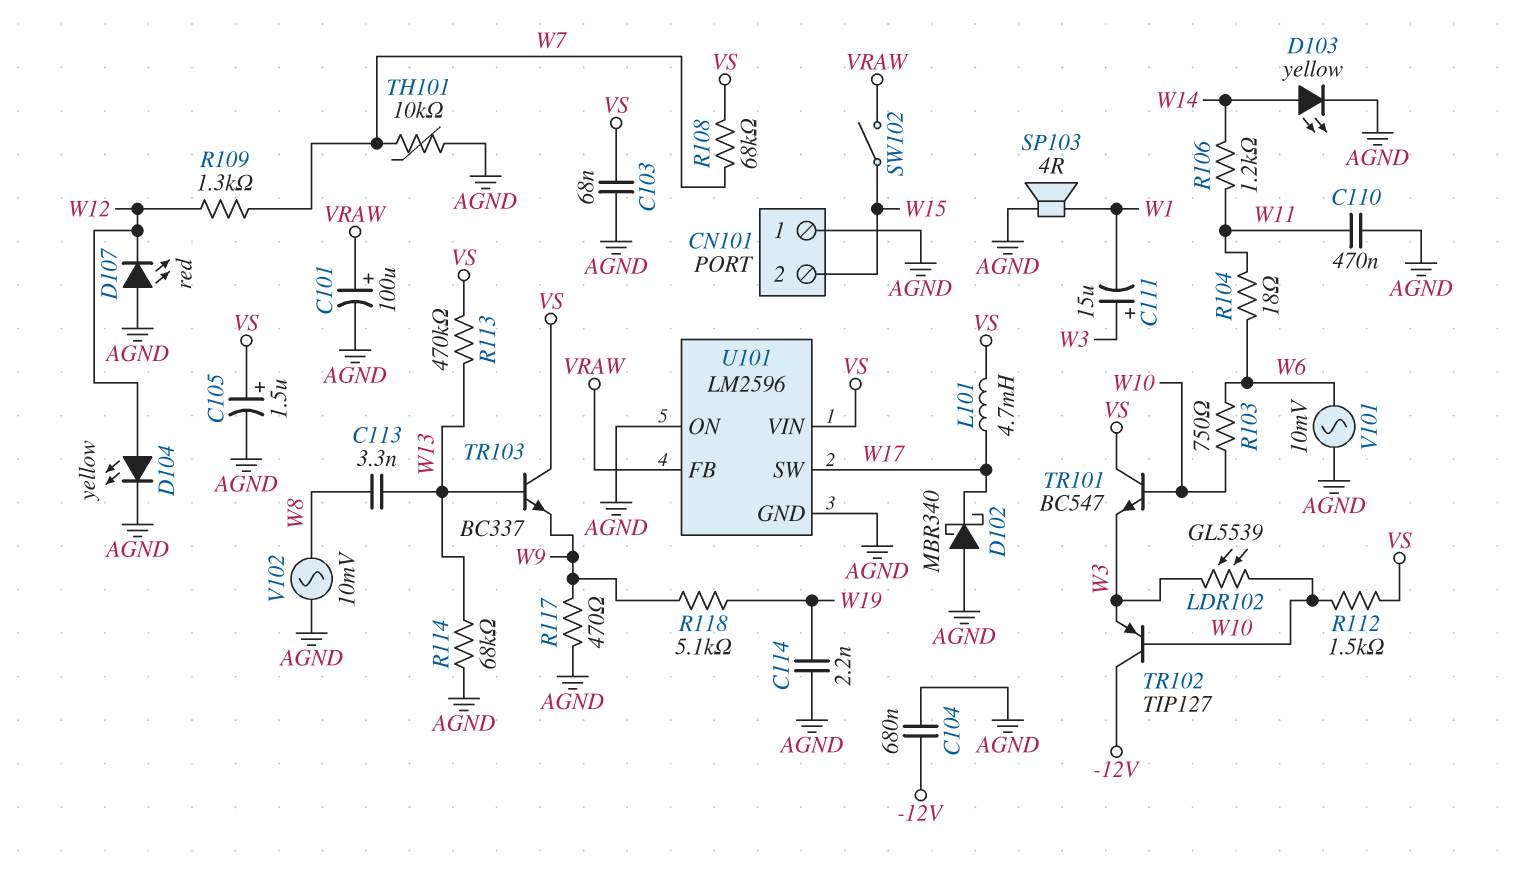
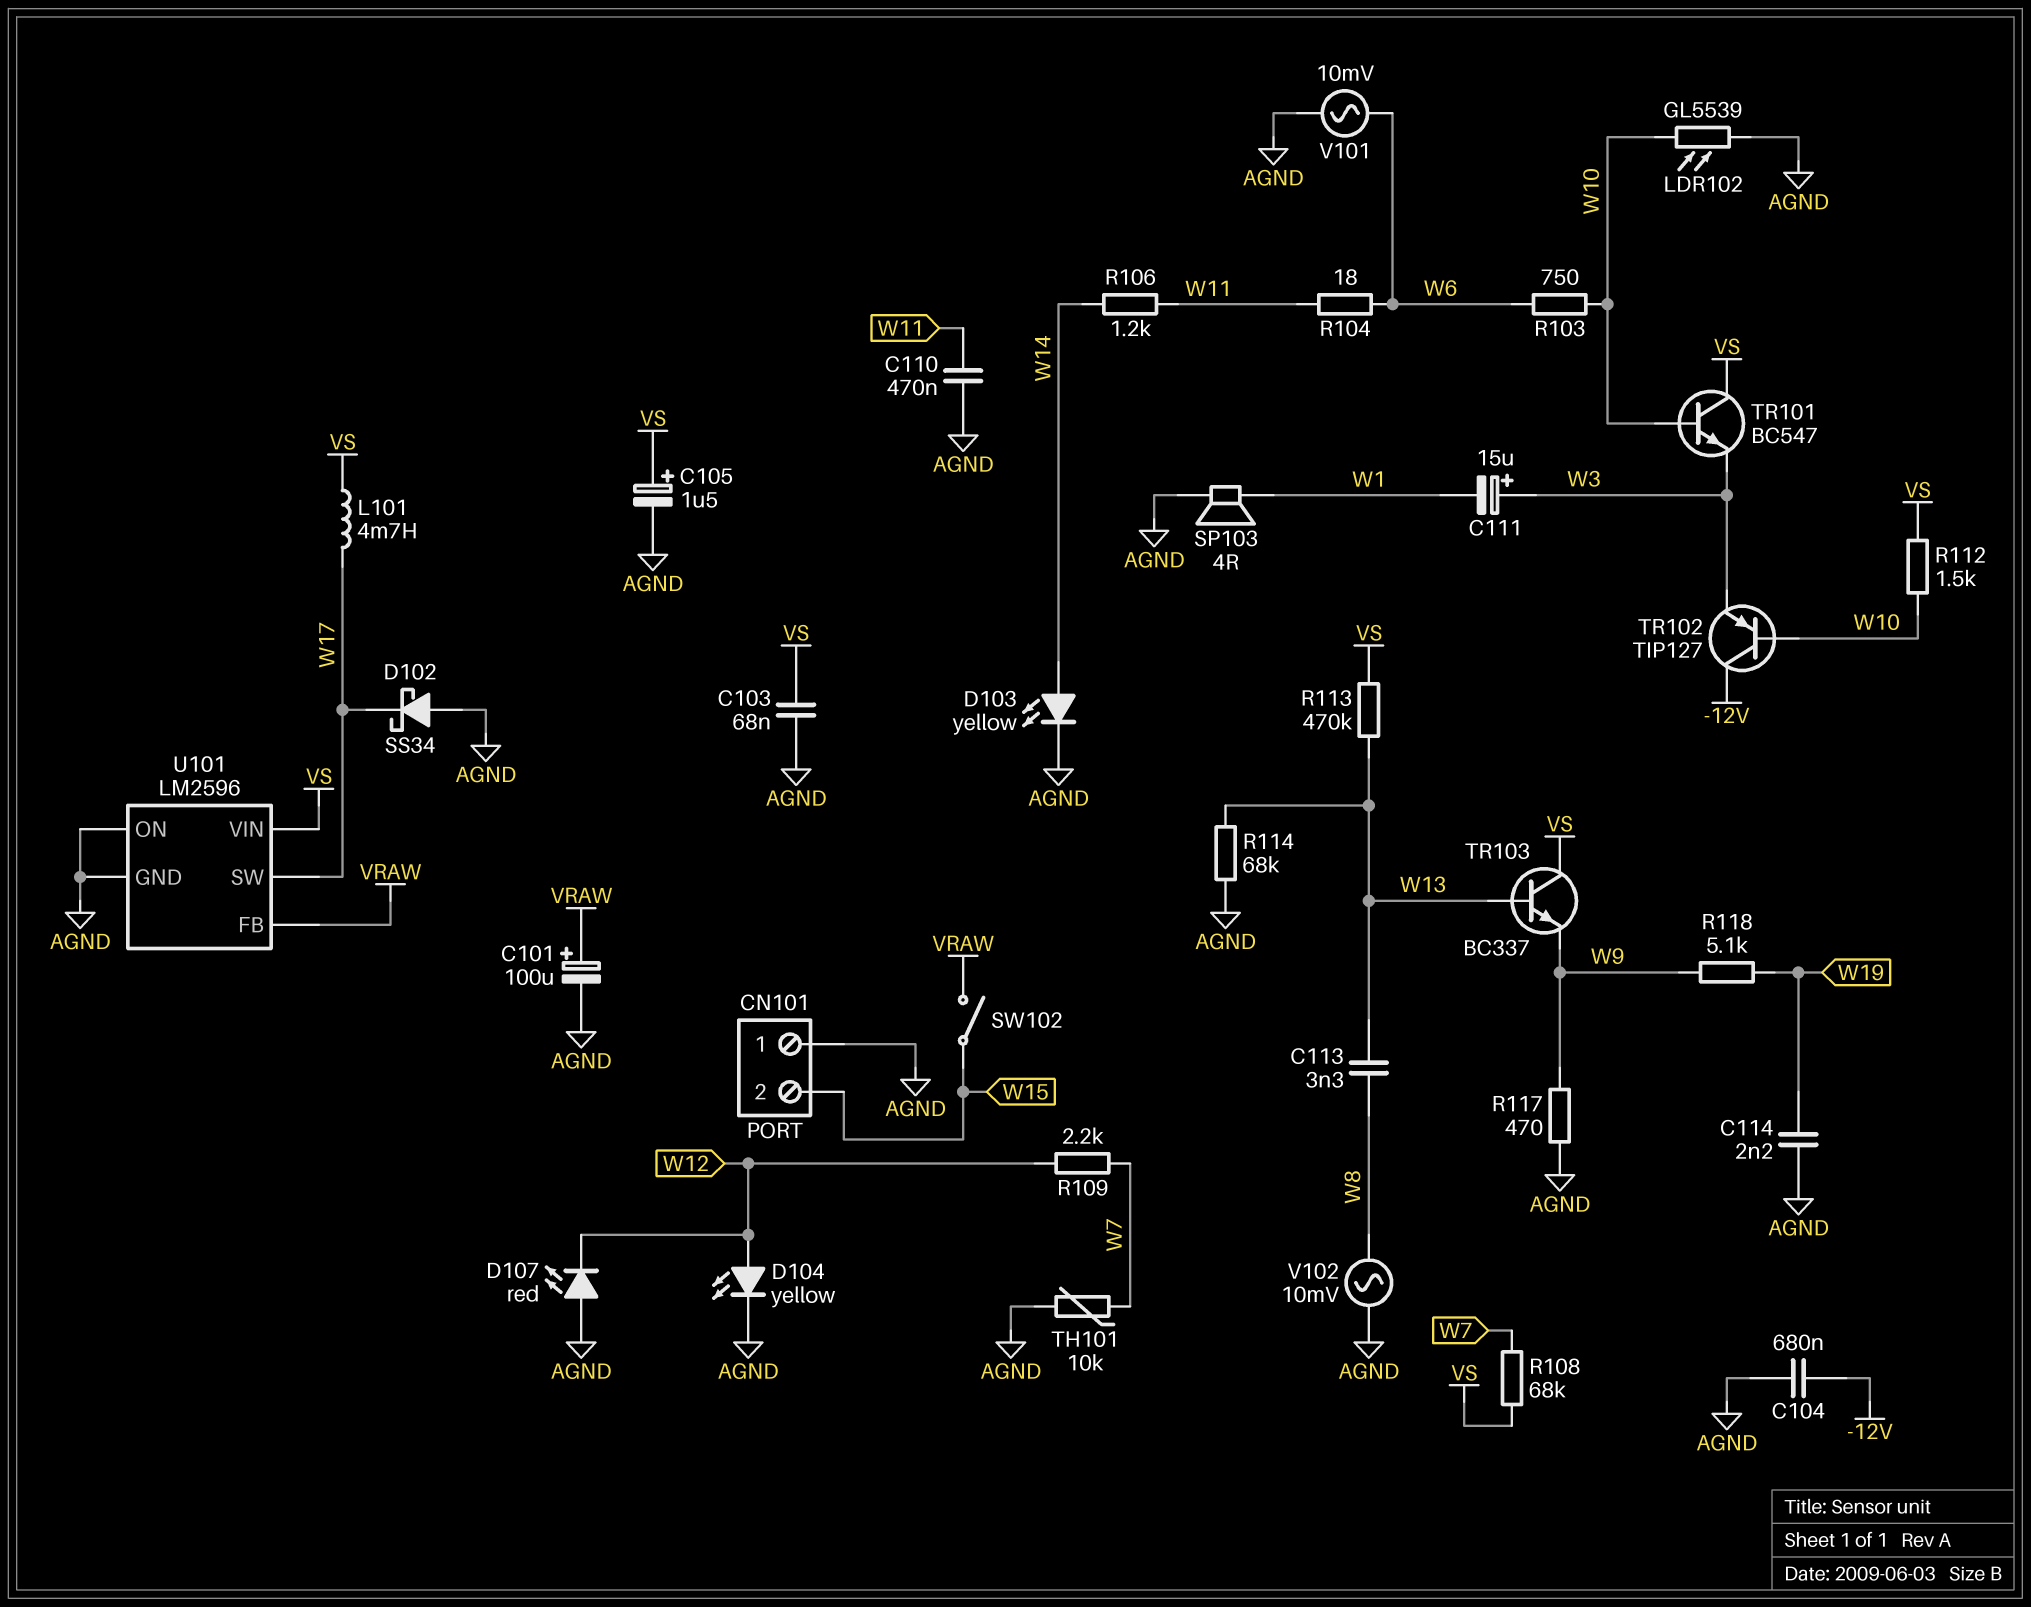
D102: schottky MBR340 (A AGND, K W17) -> schottky SS34 (A AGND, K W17)
LDR102: GL5539 (W3, W10) -> GL5539 (AGND, W10)
R109: 1.3k (W7, W12) -> 2.2k (W7, W12)

